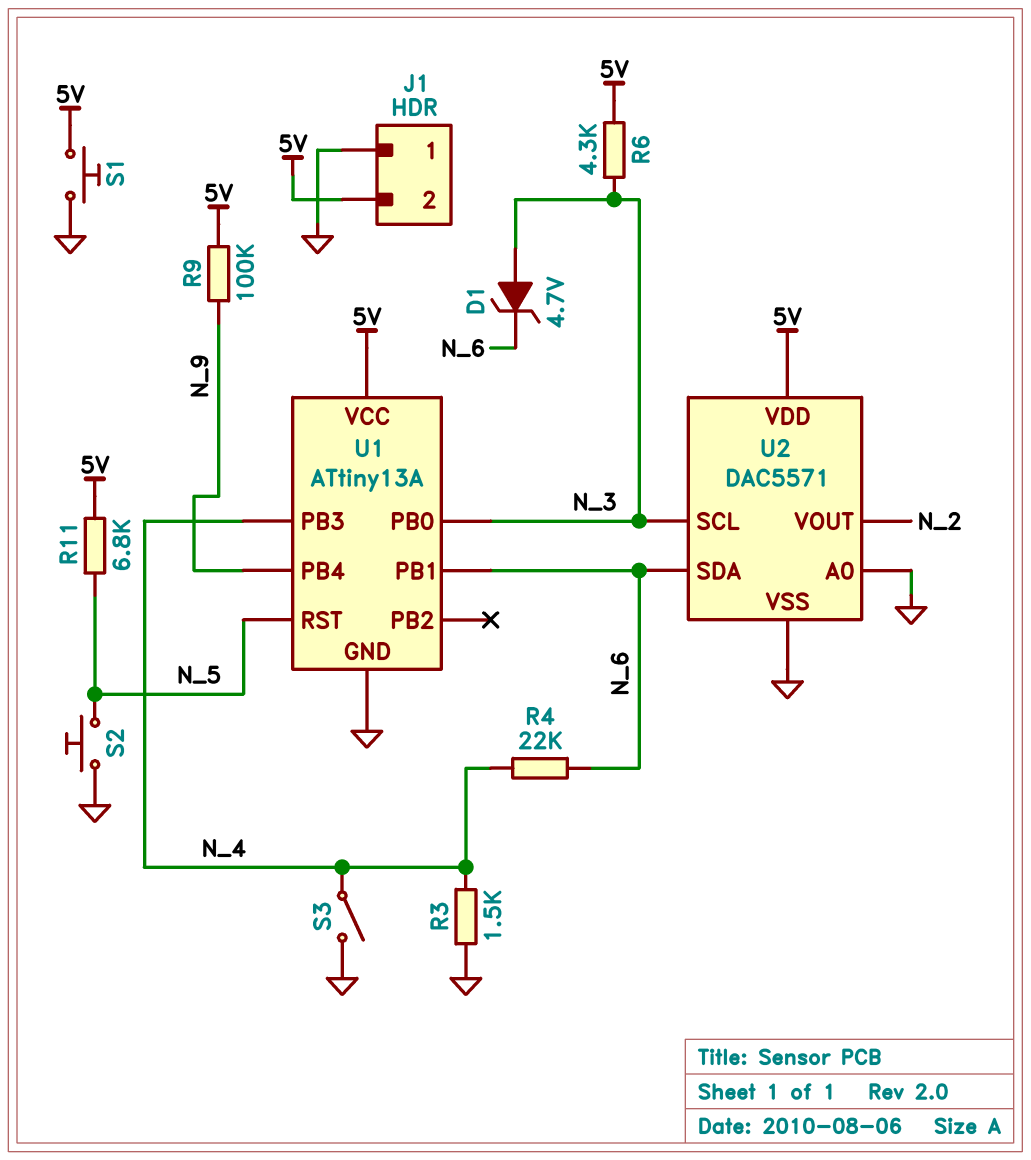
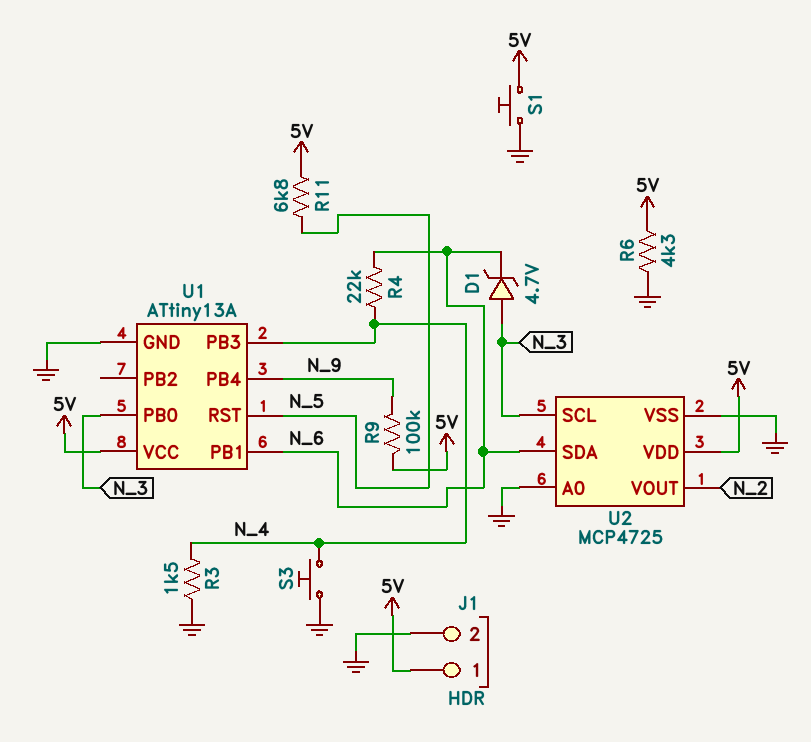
J1 pin 1: GND -> 5V
J1 pin 2: 5V -> GND
R6: 4.3k (5V, N_3) -> 4.3k (5V, GND)
S2: button (GND, N_5) -> none
S3: switch (GND, N_4) -> button (GND, N_4)
U2: DAC5571 -> MCP4725

